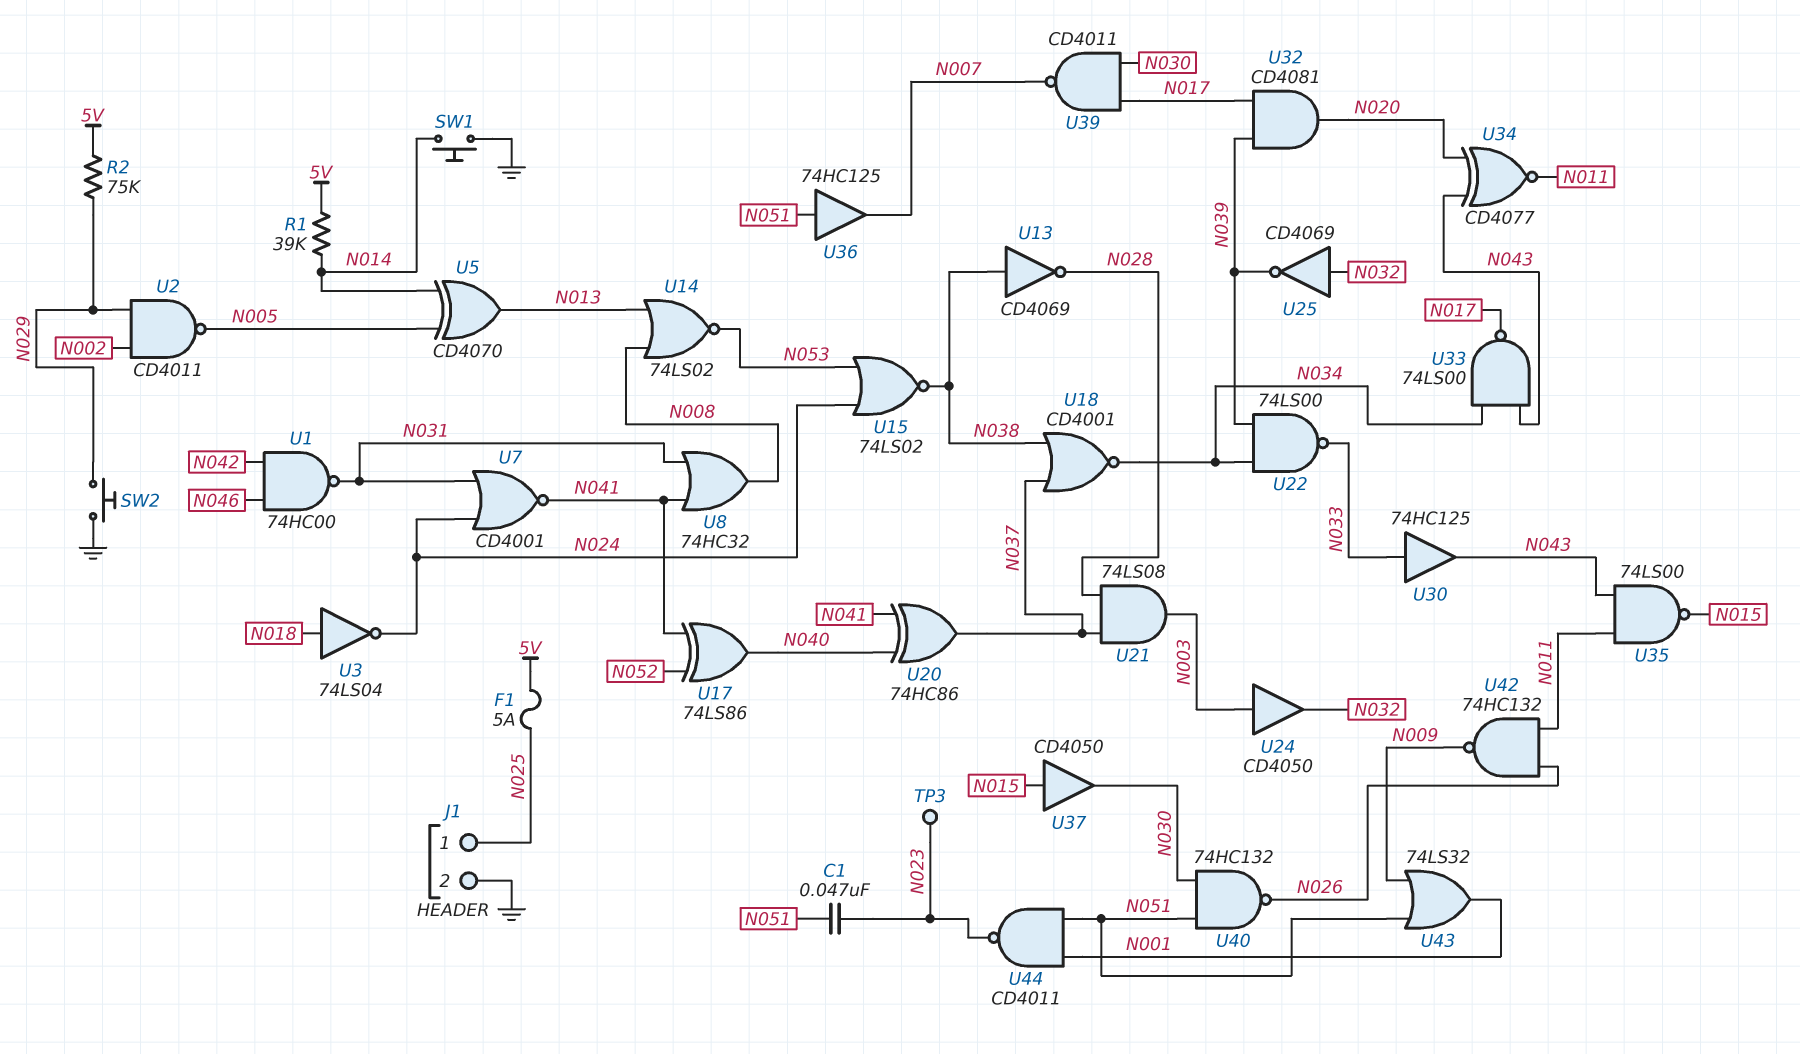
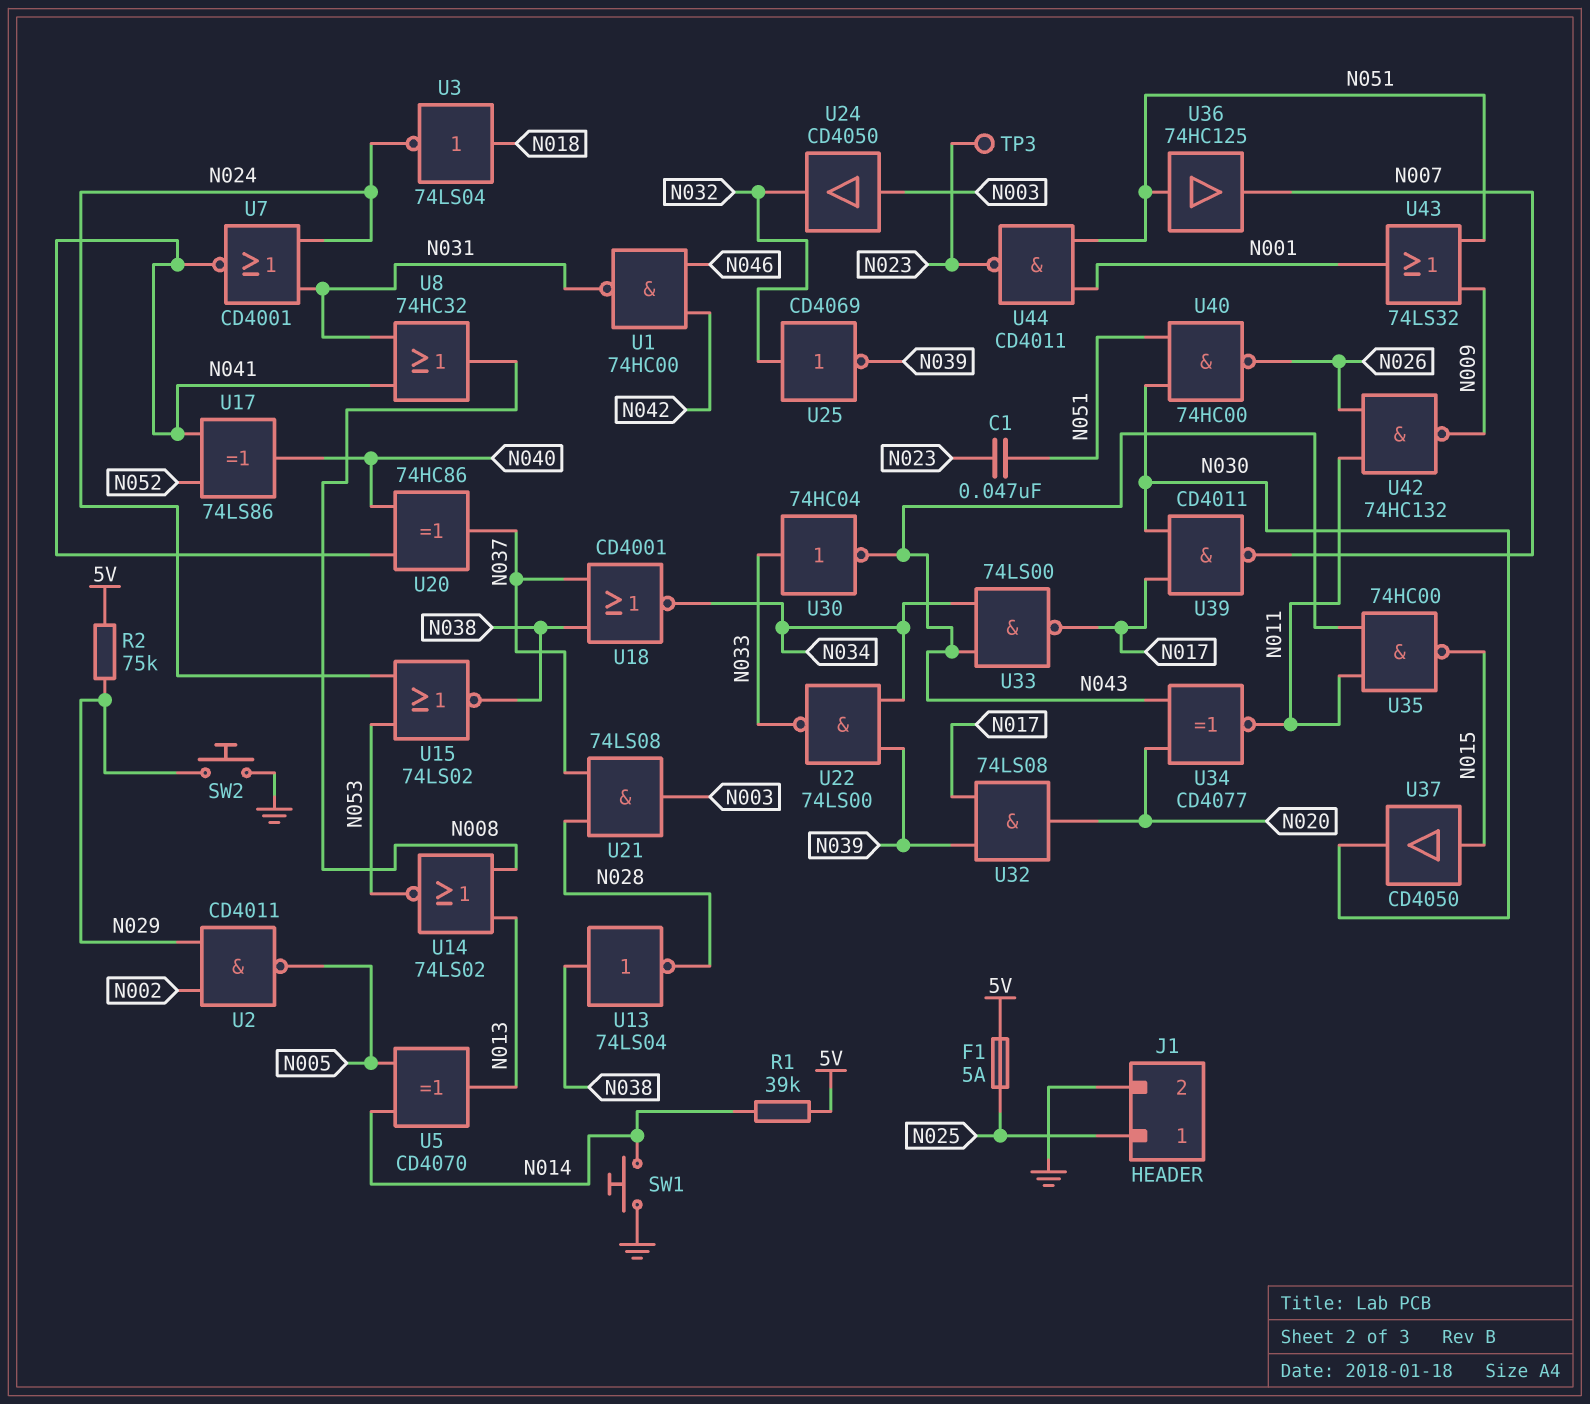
U13: NOT CD4069 (in N038, out N028) -> NOT 74LS04 (in N038, out N028)
U30: buffer 74HC125 (in N033, out N043) -> NOT 74HC04 (in N033, out N043)
U32: AND CD4081 (in N017, in N039, out N020) -> AND 74LS08 (in N017, in N039, out N020)
U35: NAND 74LS00 (in N011, in N043, out N015) -> NAND 74HC00 (in N011, in N043, out N015)
U40: NAND 74HC132 (in N030, in N051, out N026) -> NAND 74HC00 (in N030, in N051, out N026)

